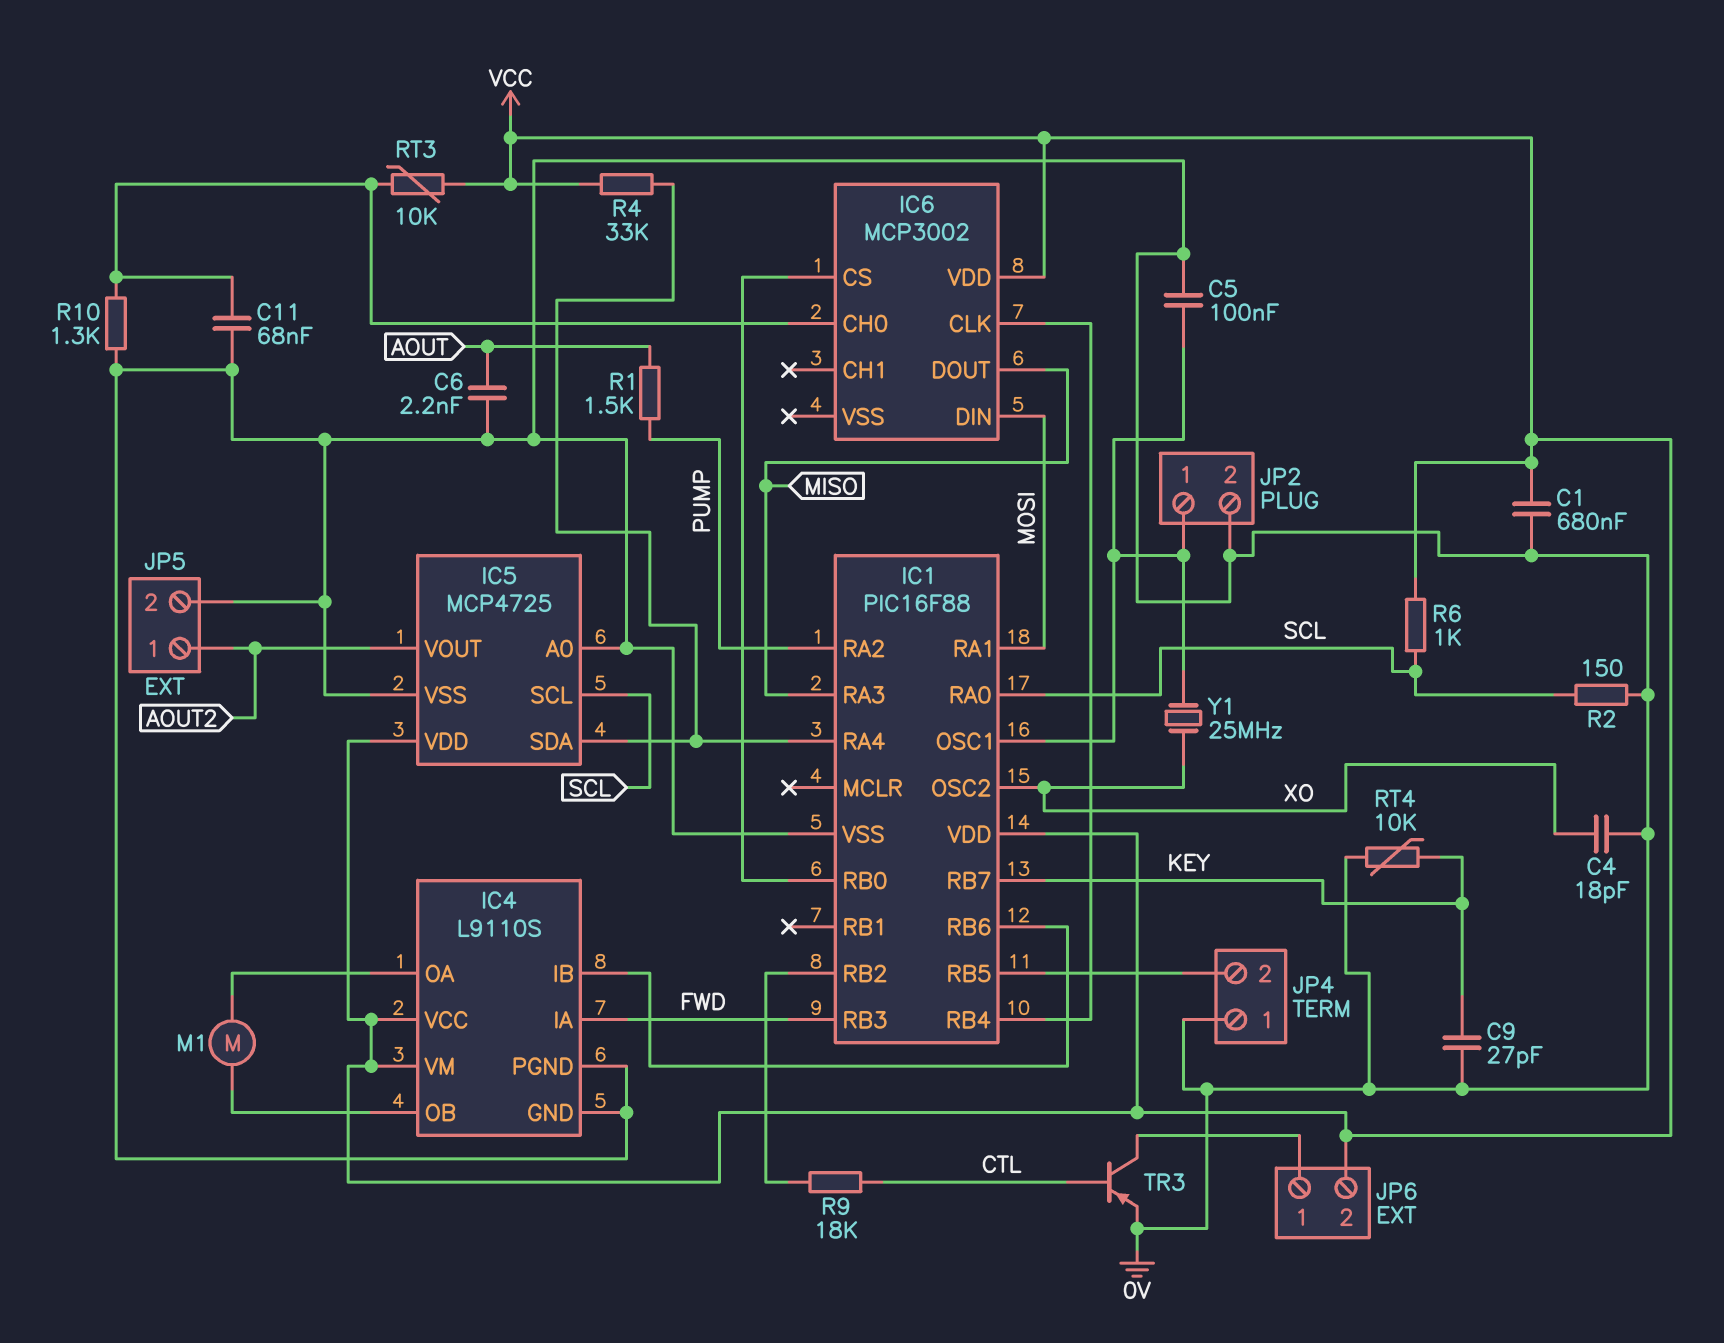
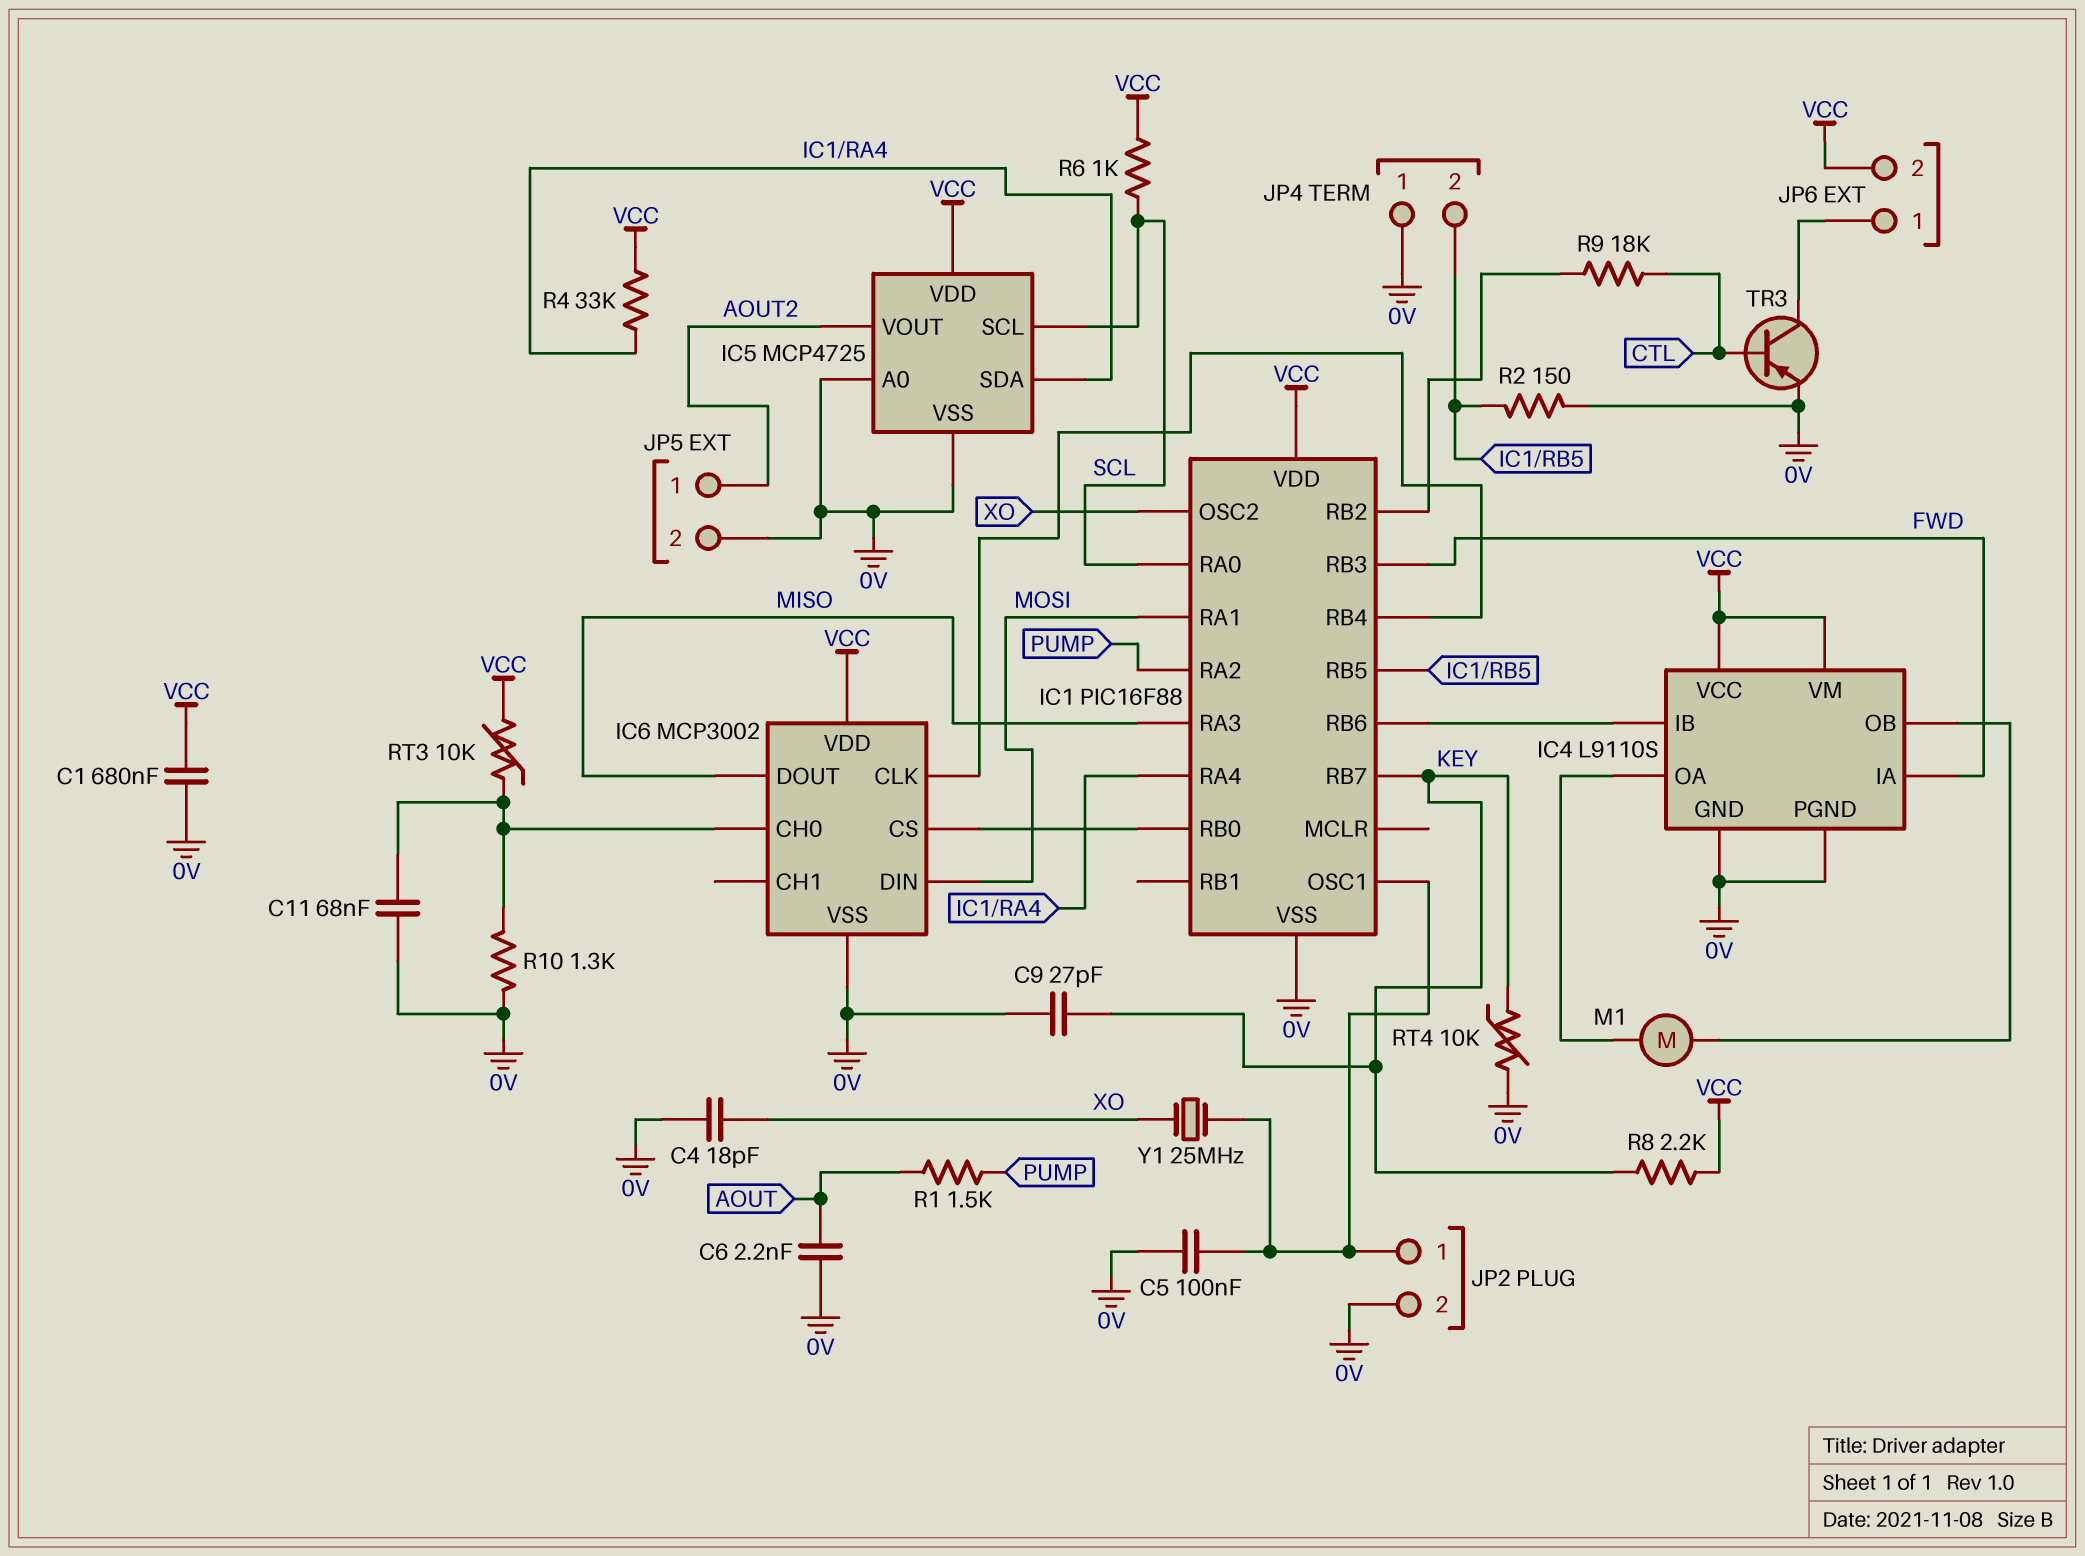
IC6 pin VSS: none -> 0V
R2: 150 (0V, SCL) -> 150 (0V, IC1/RB5)
R8: none -> 2.2k (KEY, VCC)

